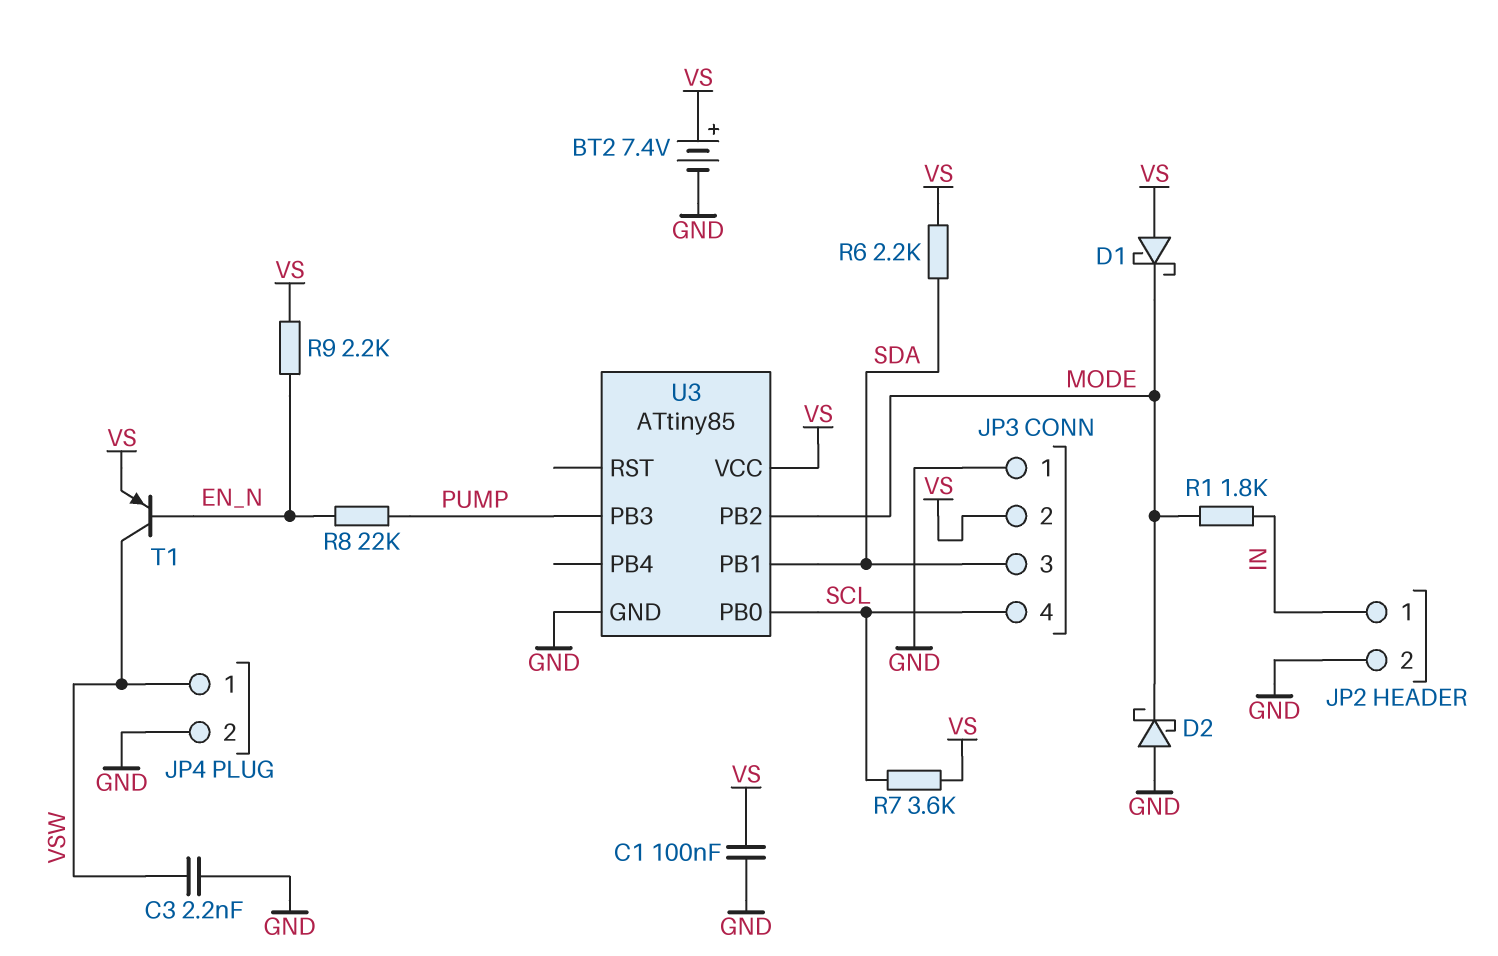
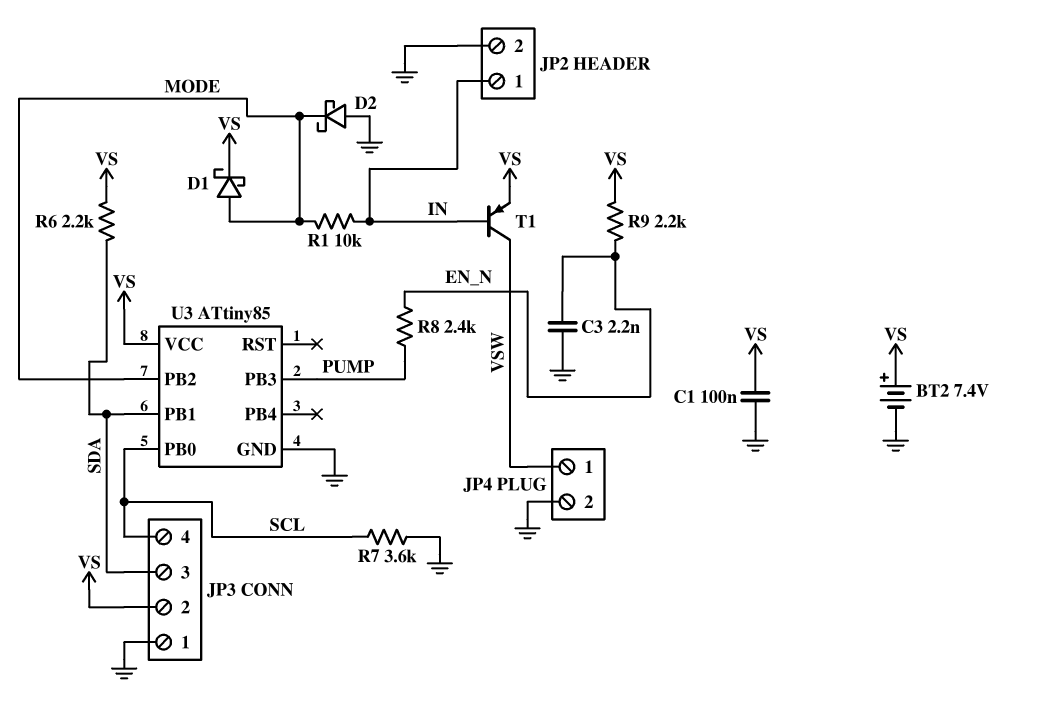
C3: 2.2nF (GND, VSW) -> 2.2nF (EN_N, GND)
D1: schottky (A VS, K MODE) -> schottky (A MODE, K VS)
R1: 1.8k (IN, MODE) -> 10k (IN, MODE)
R7: 3.6k (SCL, VS) -> 3.6k (GND, SCL)
R8: 22k (EN_N, PUMP) -> 2.4k (EN_N, PUMP)
T1: PNP (B EN_N, C VSW, E VS) -> PNP (B IN, C VSW, E VS)

